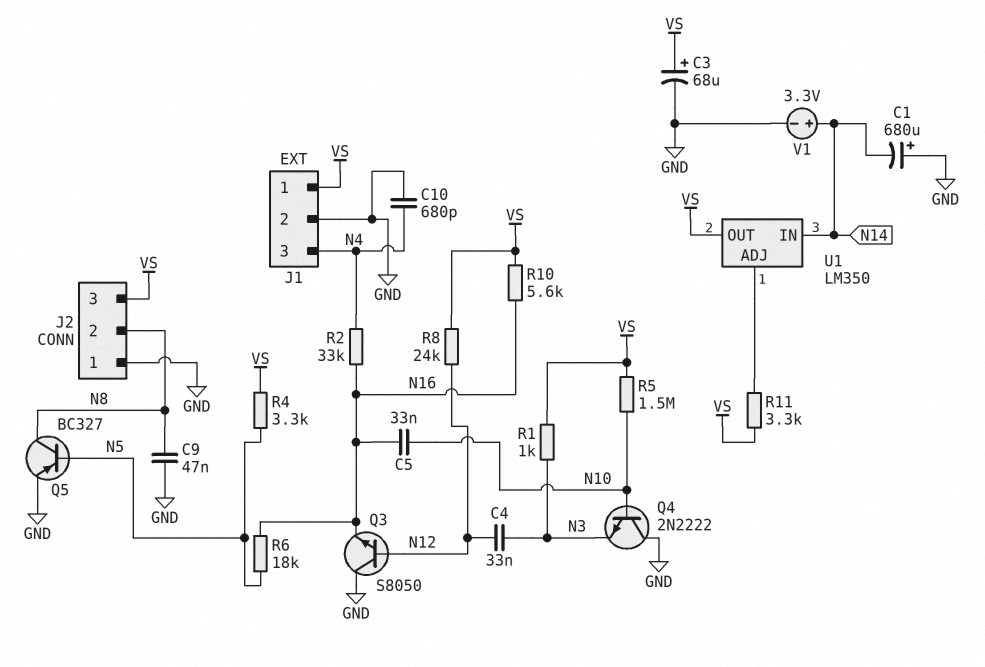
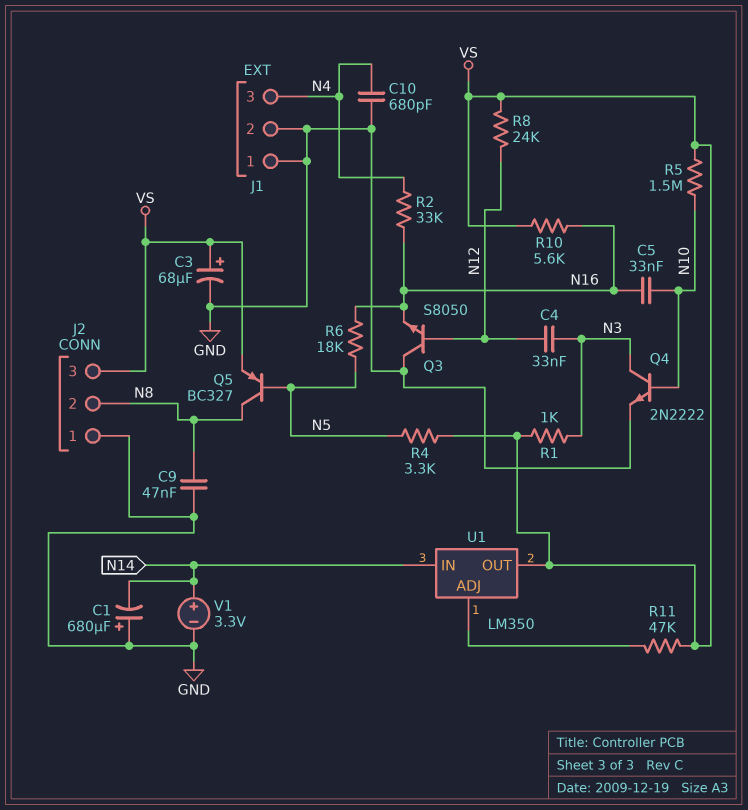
J1 pin 1: VS -> GND
Q4: NPN 2N2222 (B N10, C GND, E N3) -> NPN 2N2222 (B N10, C N3, E GND)
Q5: PNP BC327 (B N5, C N8, E GND) -> PNP BC327 (B N5, C N8, E VS)
R11: 3.3k (U1/ADJ, VS) -> 47k (U1/ADJ, VS)

